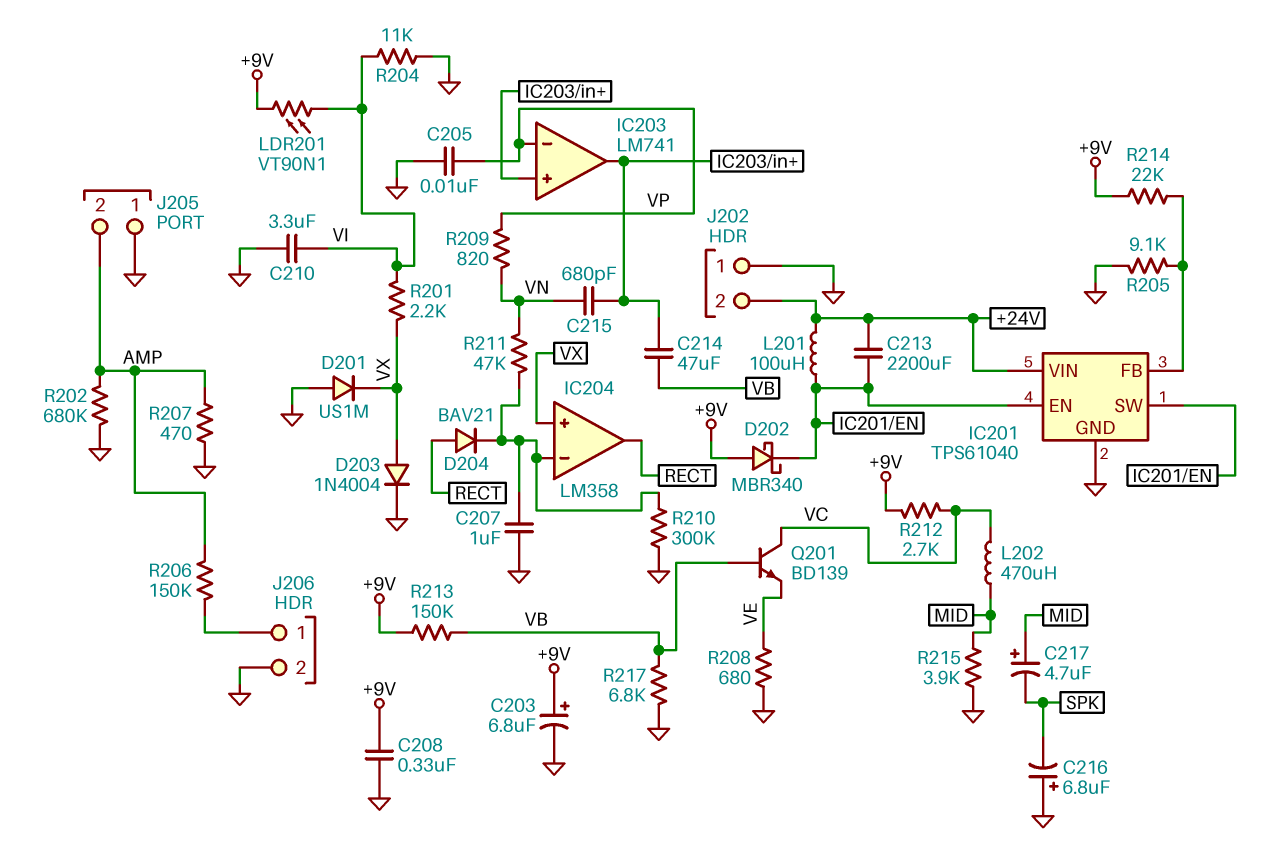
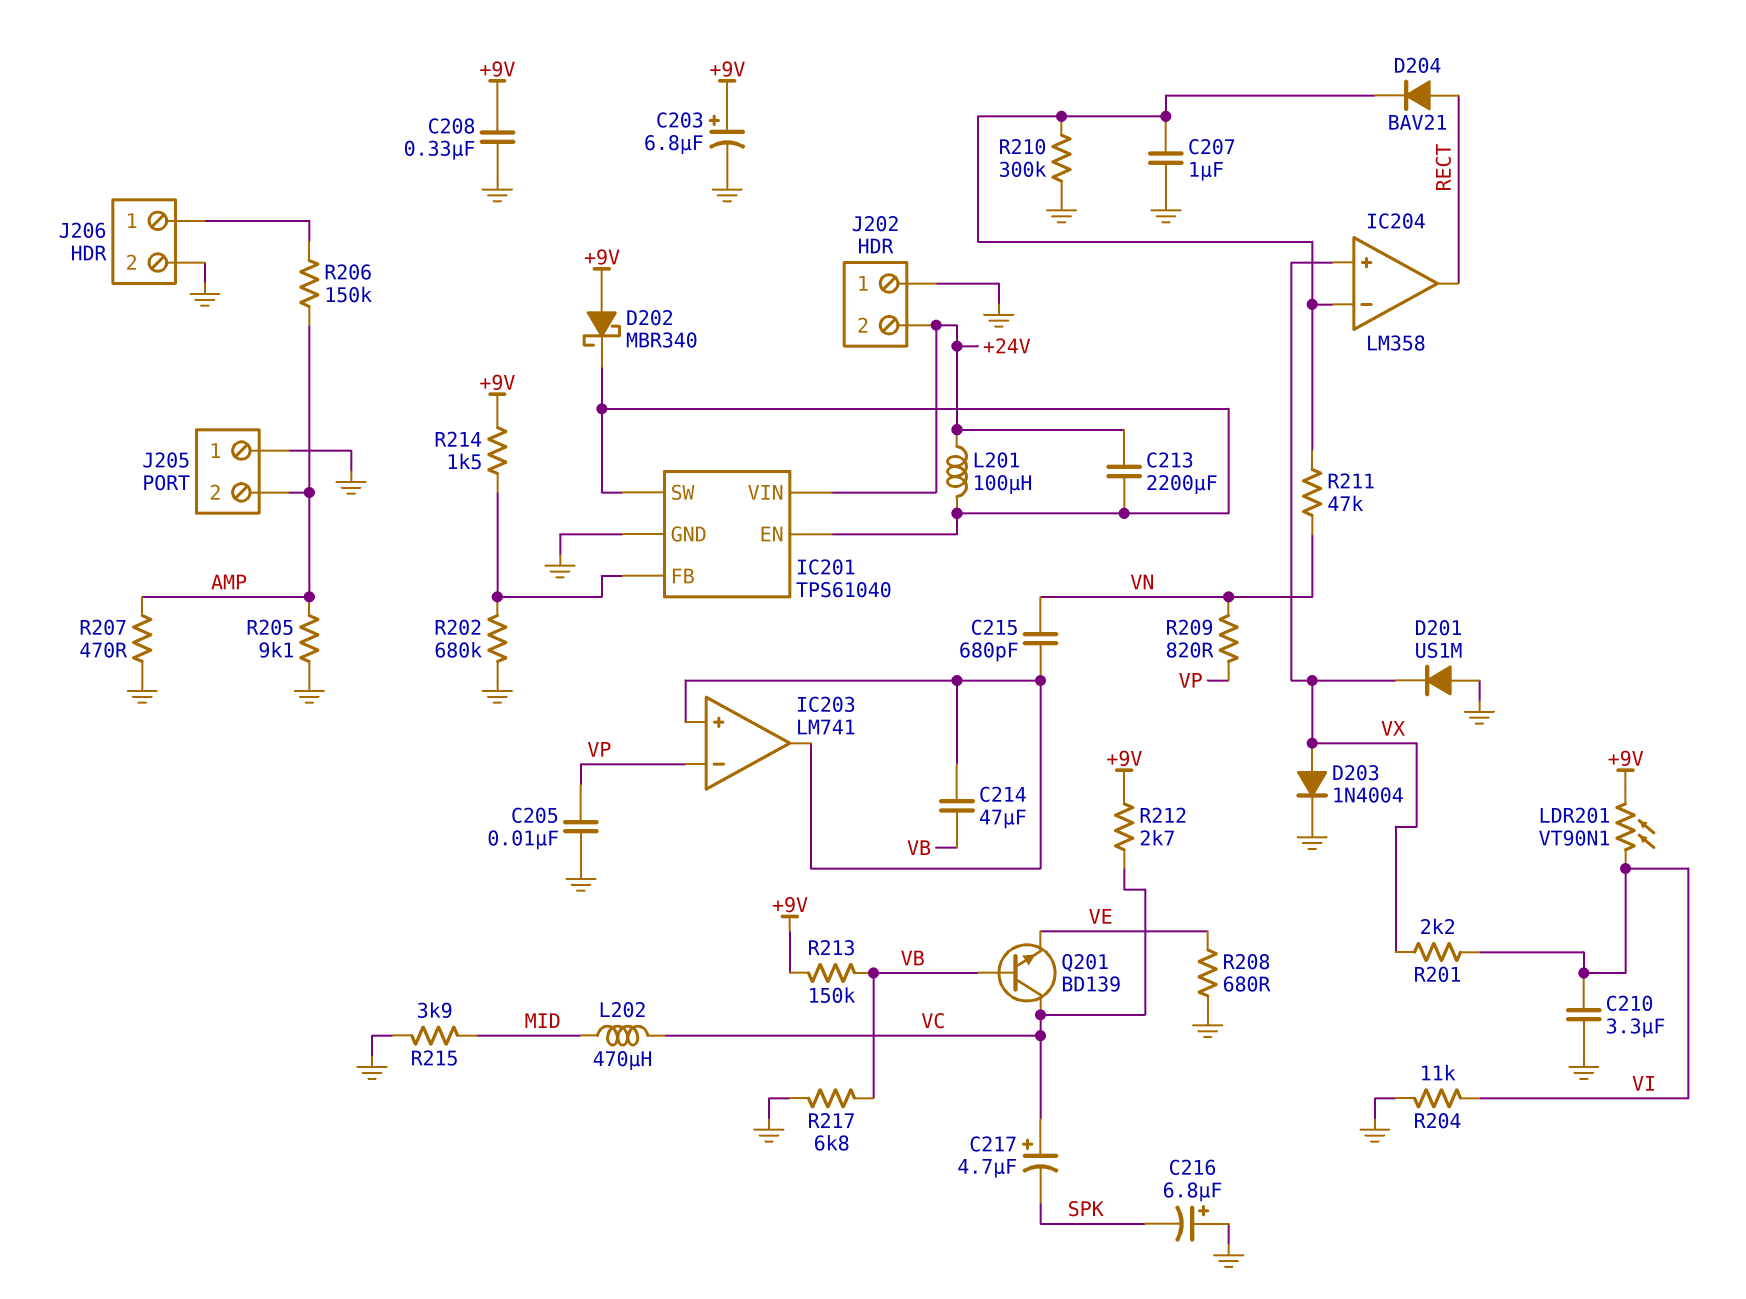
C217: 4.7uF (plus MID, minus SPK) -> 4.7uF (plus VC, minus SPK)
R202: 680k (AMP, GND) -> 680k (GND, IC201/FB)
R205: 9.1k (GND, IC201/FB) -> 9.1k (AMP, GND)
R214: 22k (+9V, IC201/FB) -> 1.5k (+9V, IC201/FB)

